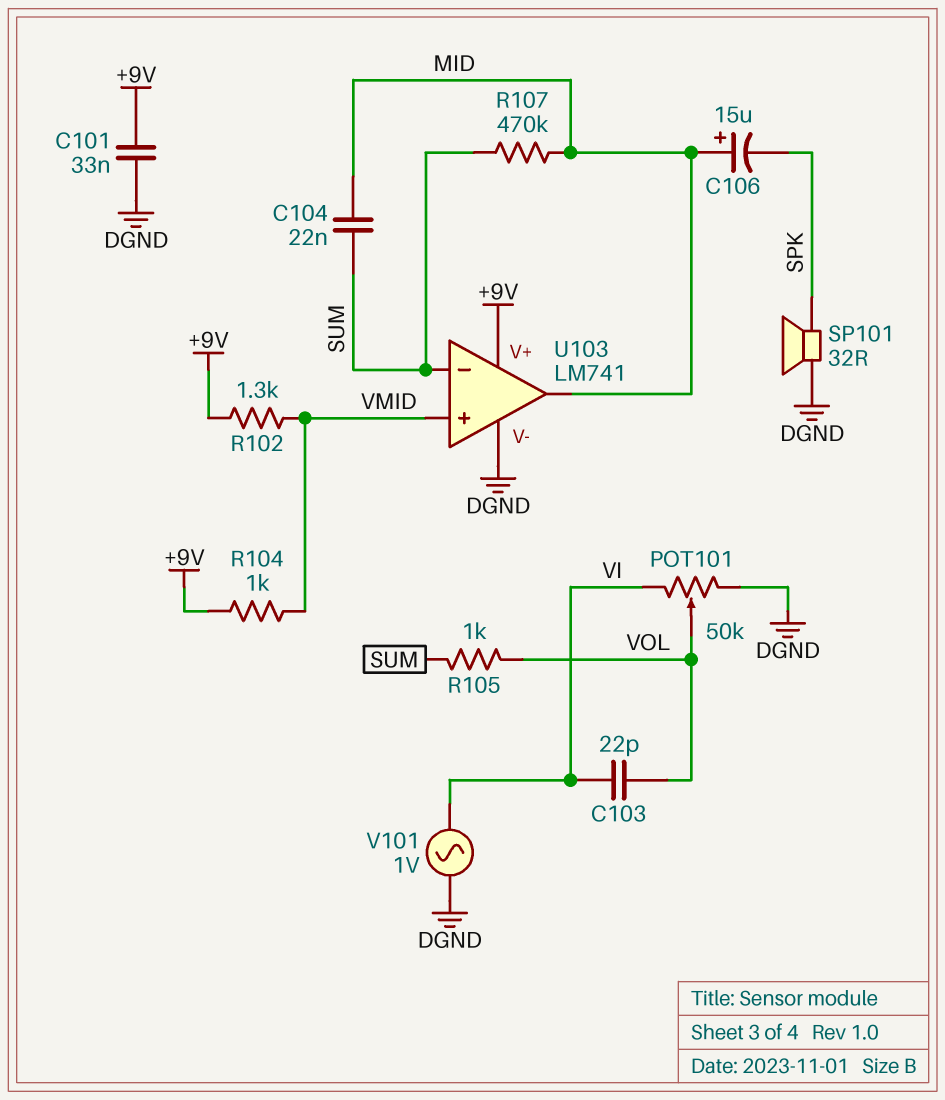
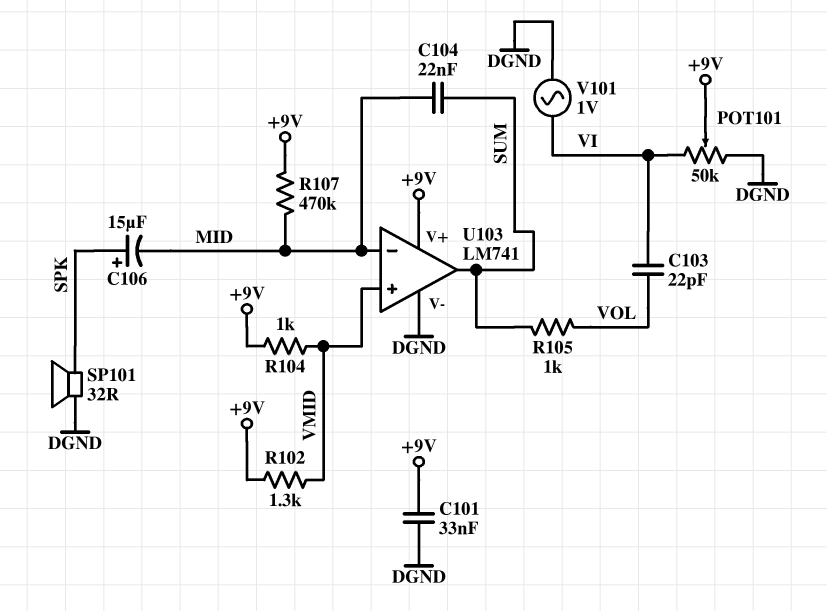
C106: 15uF (plus MID, minus SPK) -> 15uF (plus SPK, minus MID)
POT101: 50k (DGND, VI, wiper VOL) -> 50k (DGND, VI, wiper +9V)
R107: 470k (MID, SUM) -> 470k (+9V, MID)
U103 pin in-: SUM -> MID
U103 pin out: MID -> SUM

